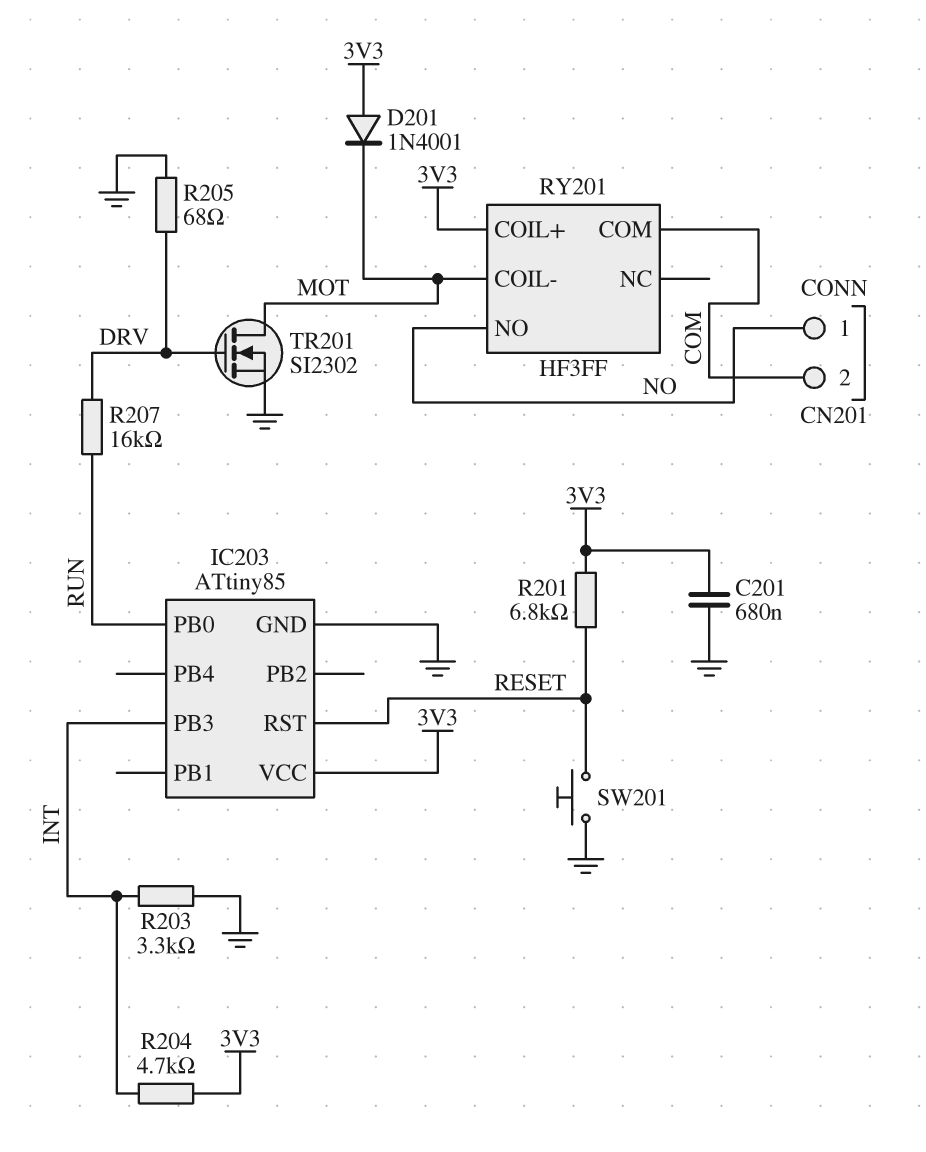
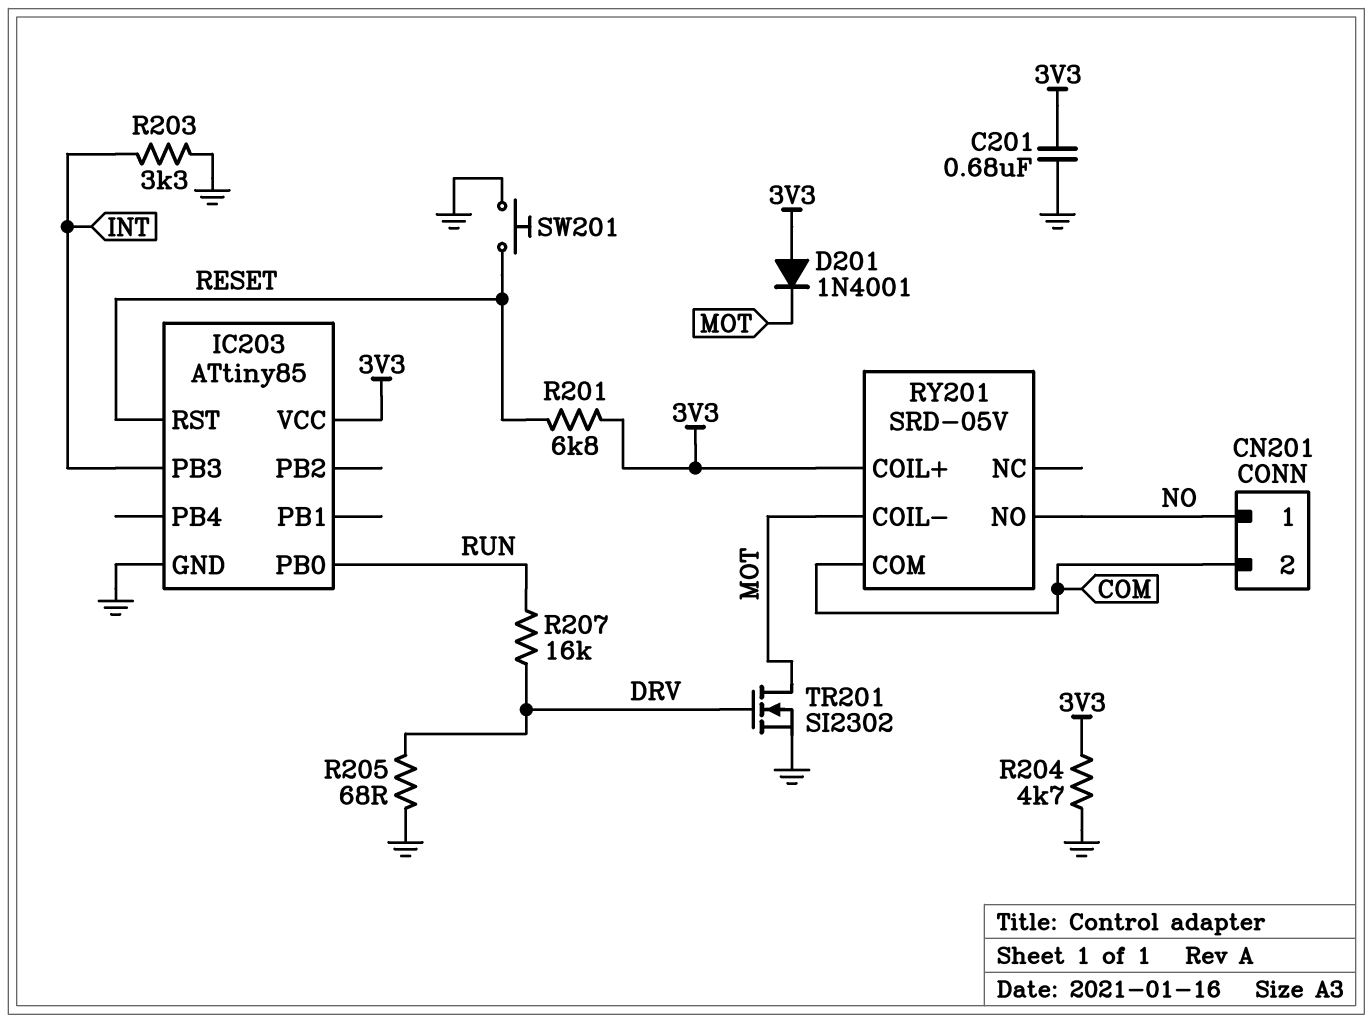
R204: 4.7k (3V3, INT) -> 4.7k (3V3, GND)
RY201: HF3FF -> SRD-05V

